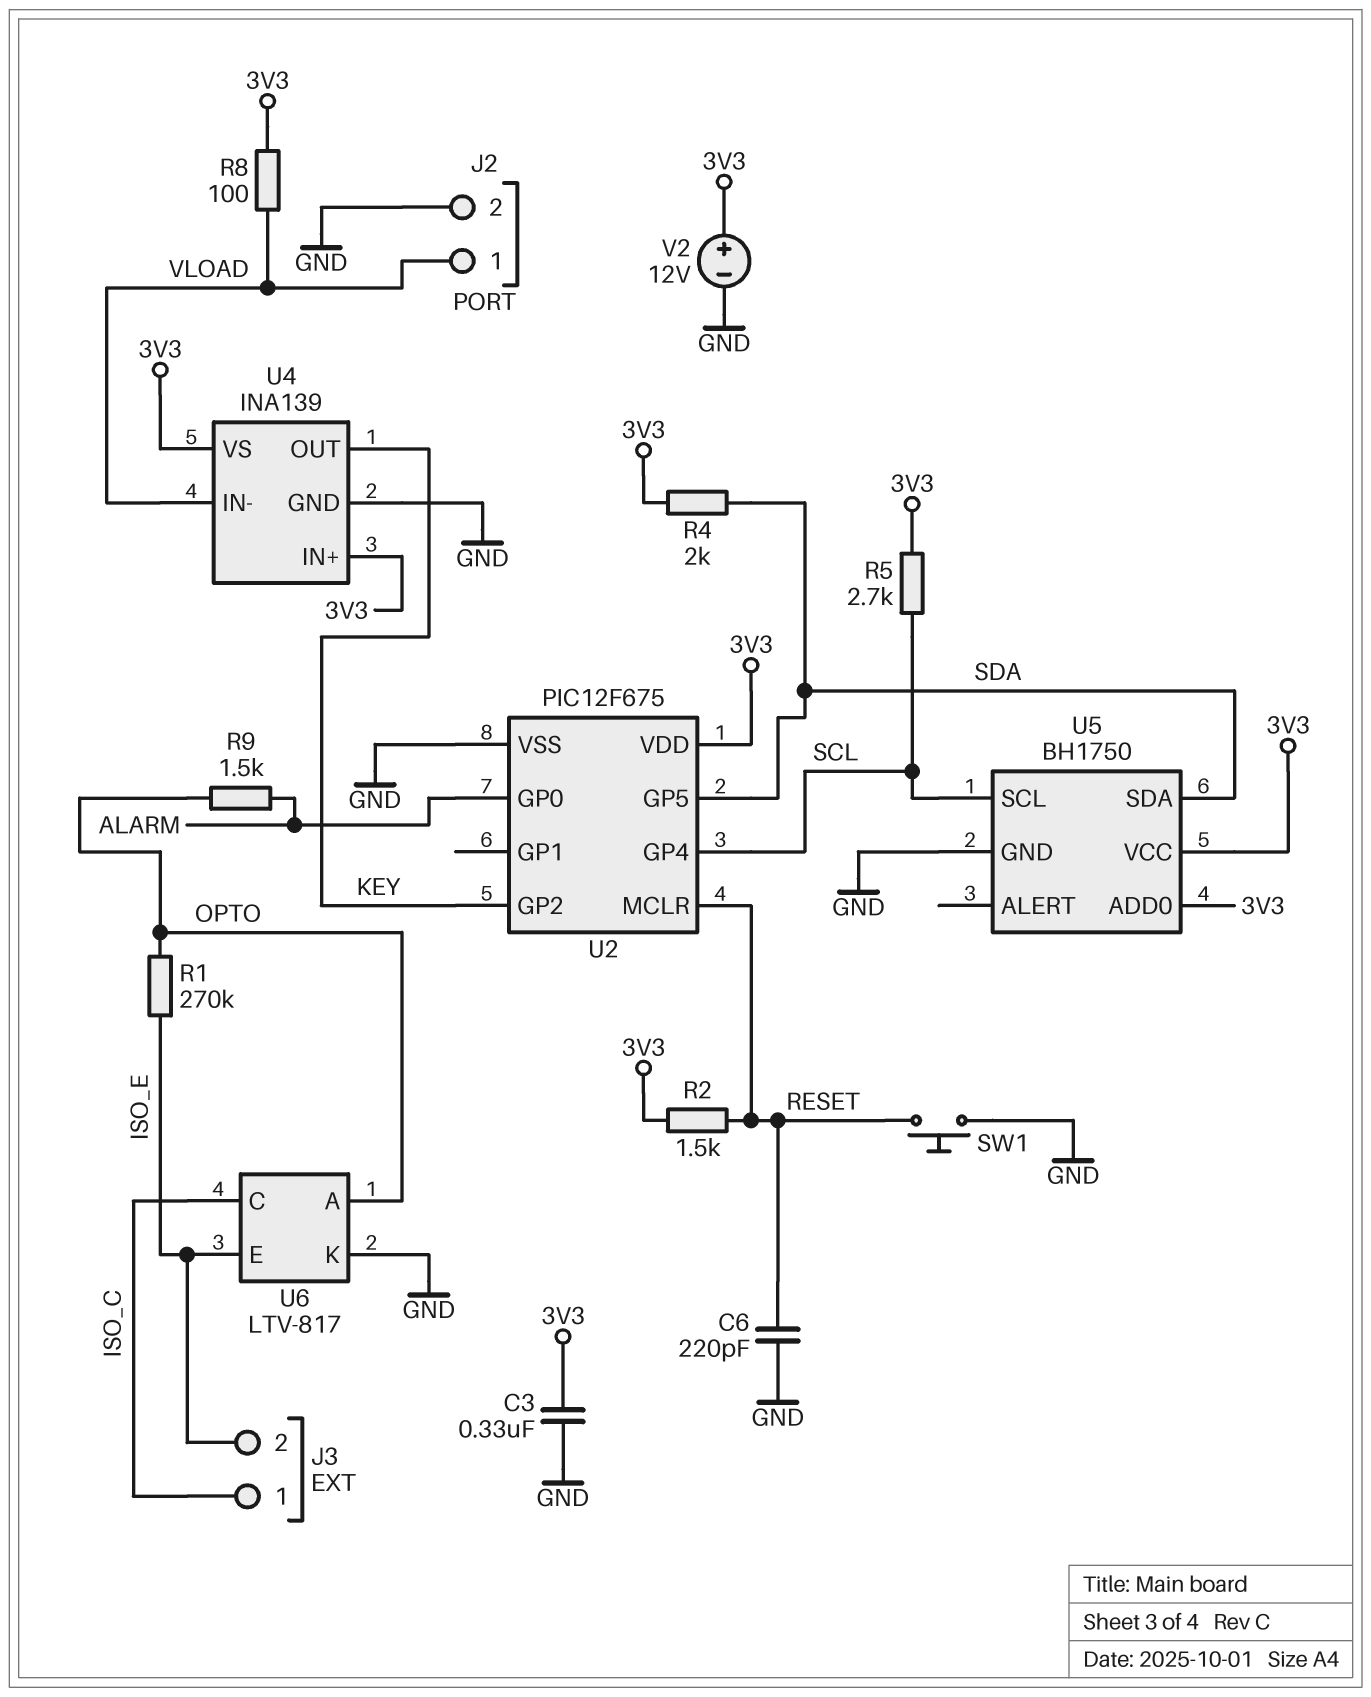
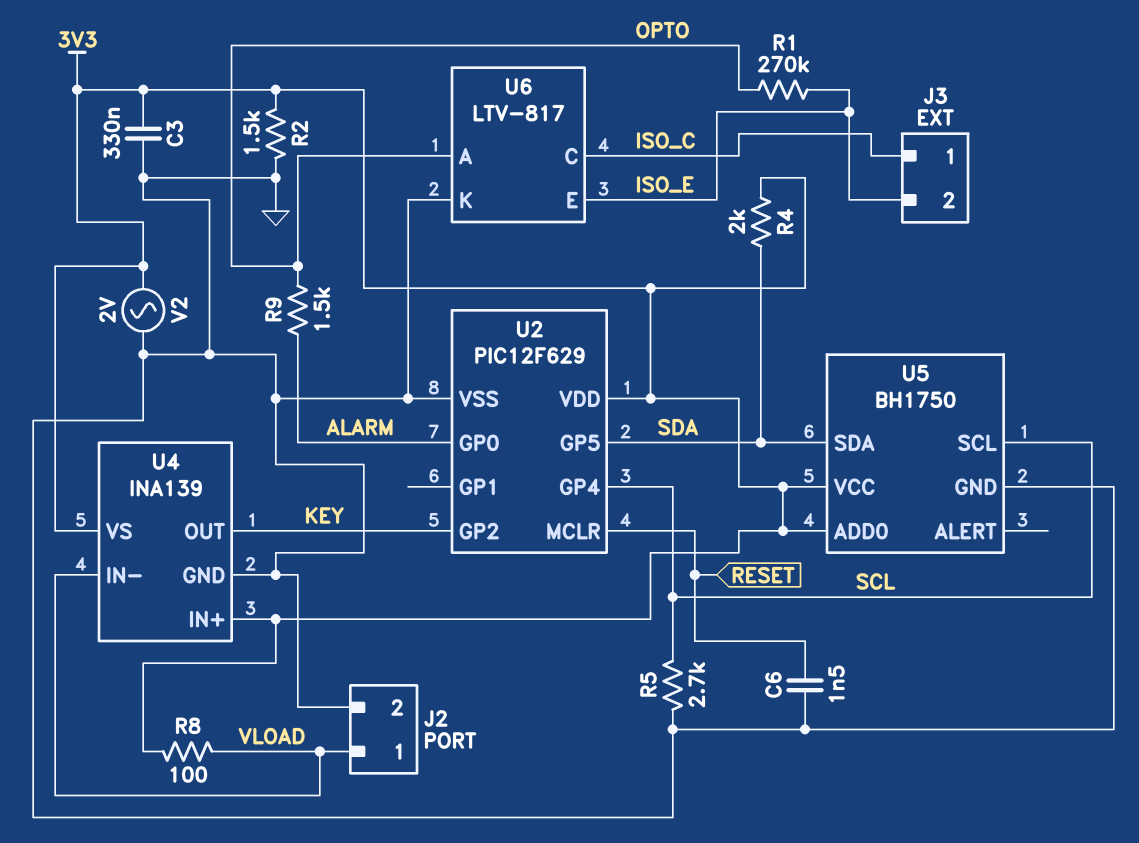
C6: 220pF (GND, RESET) -> 1.5nF (GND, RESET)
R2: 1.5k (3V3, RESET) -> 1.5k (3V3, GND)
R5: 2.7k (3V3, SCL) -> 2.7k (GND, SCL)
SW1: button (GND, RESET) -> none
U2: PIC12F675 -> PIC12F629
V2: 12V (plus 3V3, minus GND) -> AC 2V (3V3, GND)

